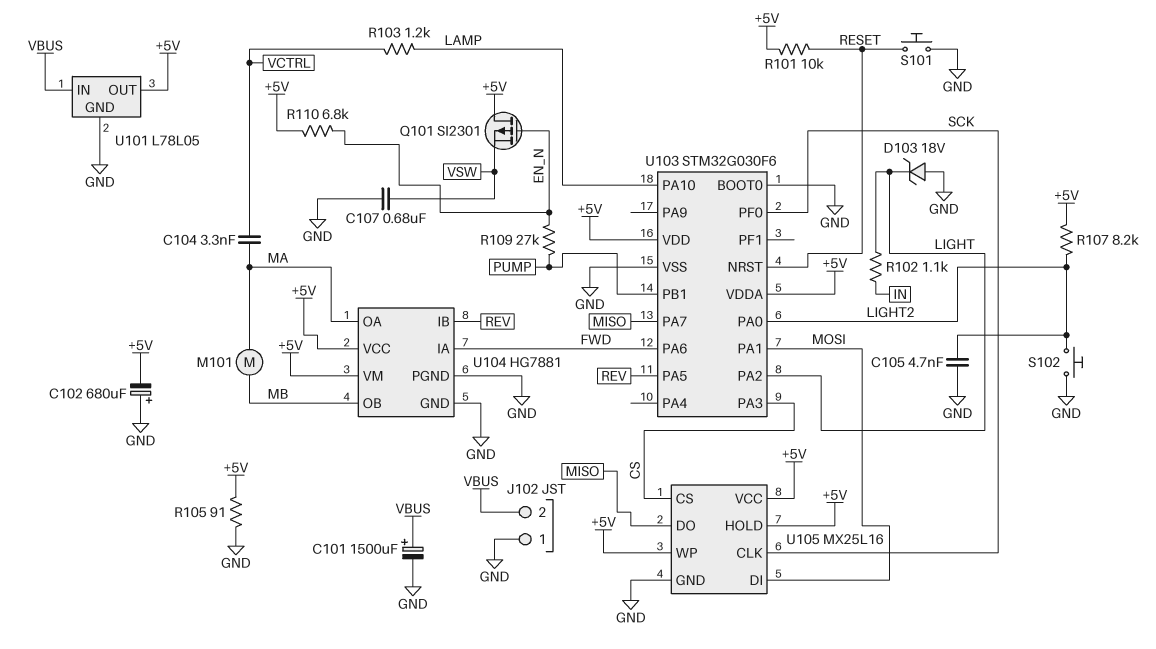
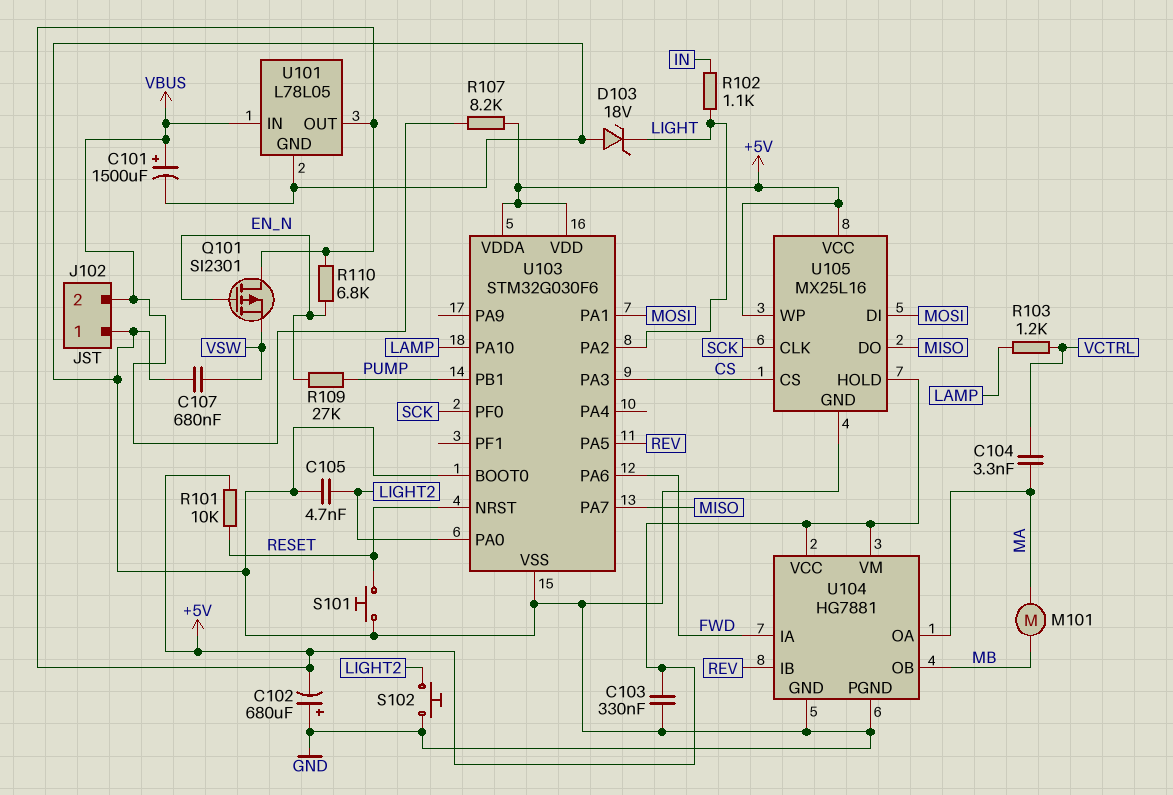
C103: none -> 330nF (+5V, GND)
R105: 91 (+5V, GND) -> none
R107: 8.2k (+5V, LIGHT2) -> 8.2k (+5V, VBUS)

